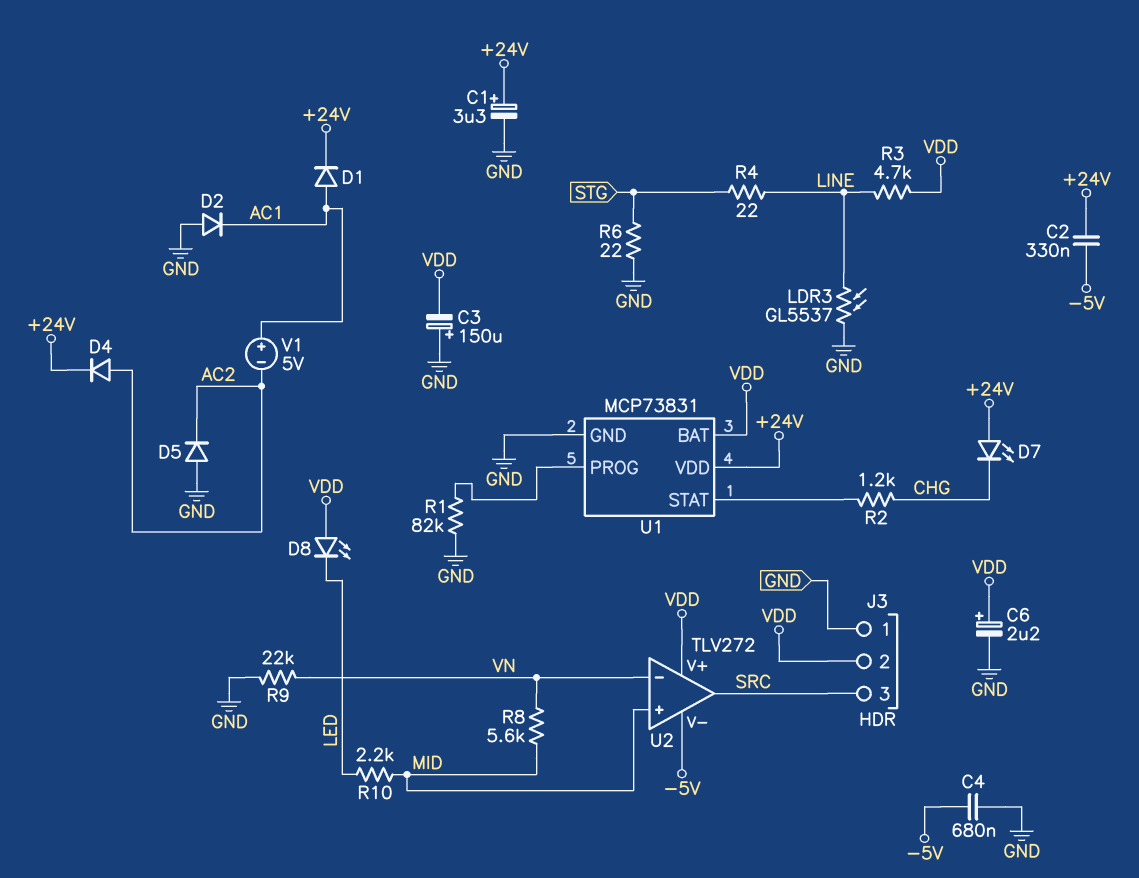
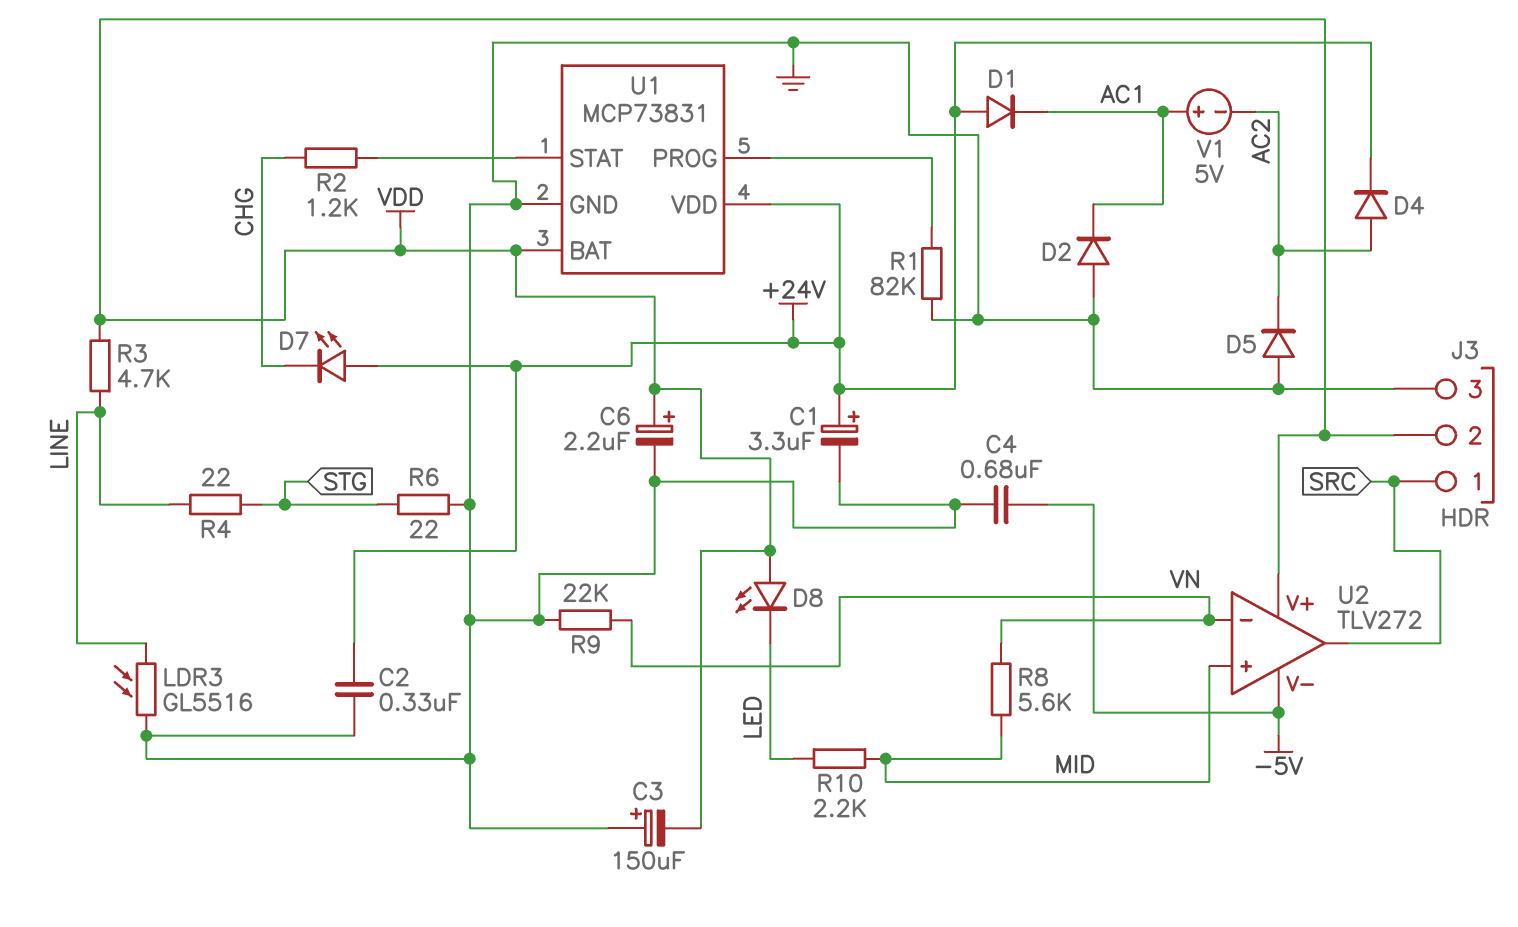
C2: 330nF (+24V, -5V) -> 330nF (+24V, GND)
D1: diode (A AC1, K +24V) -> diode (A +24V, K AC1)
J3 pin 1: GND -> SRC
J3 pin 3: SRC -> GND
LDR3: GL5537 (GND, LINE) -> GL5516 (GND, LINE)

